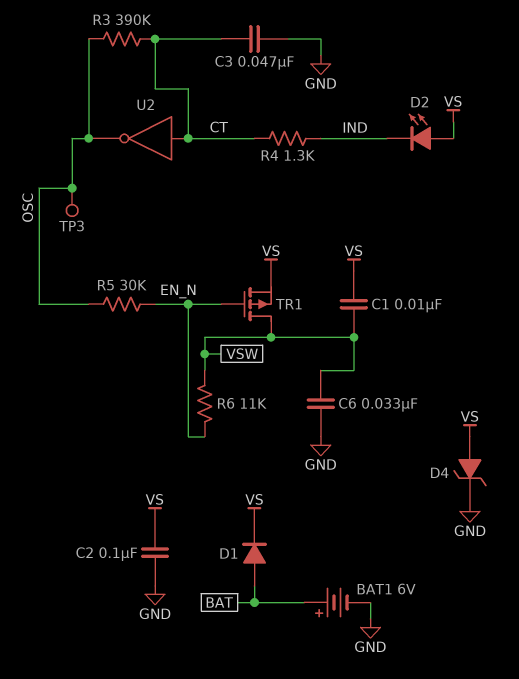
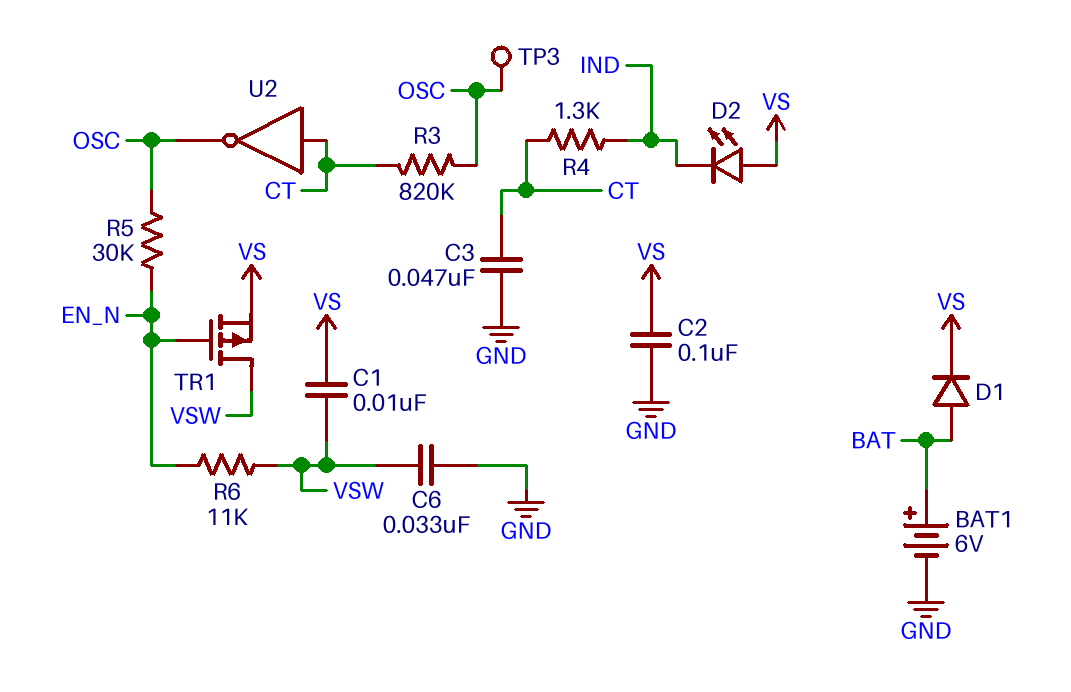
D4: zener (A VS, K GND) -> none
R3: 390k (CT, OSC) -> 820k (CT, OSC)

